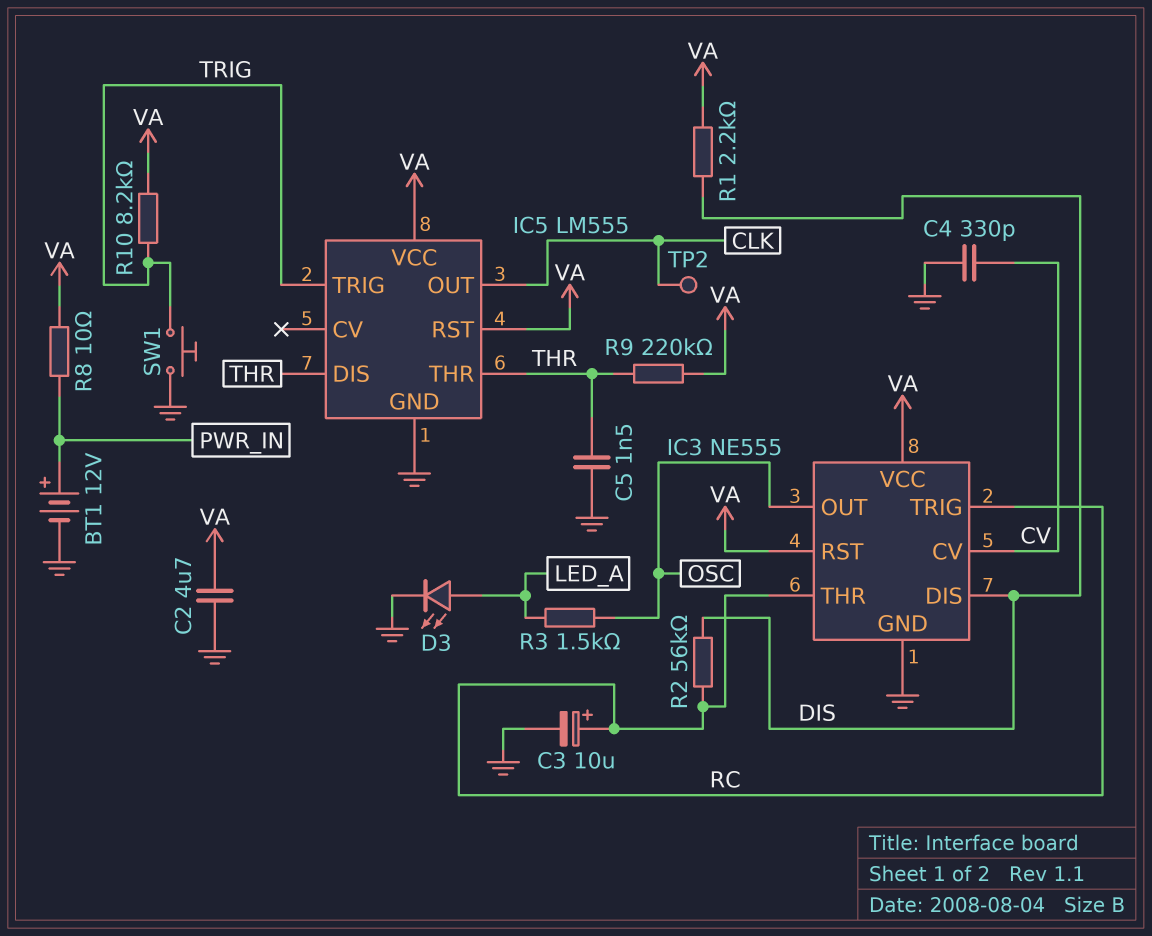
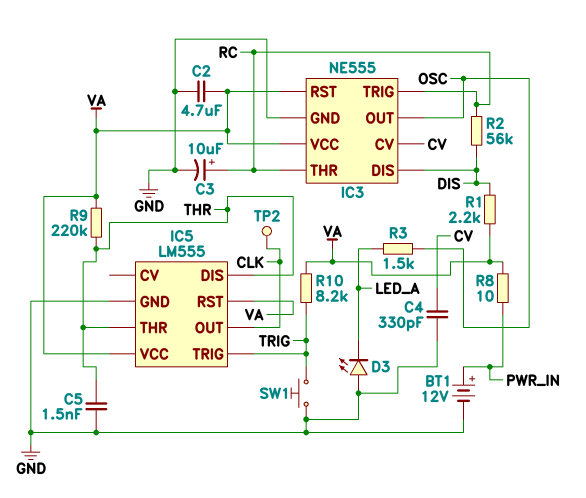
D3: LED (A LED_A, K GND) -> LED (A GND, K LED_A)

